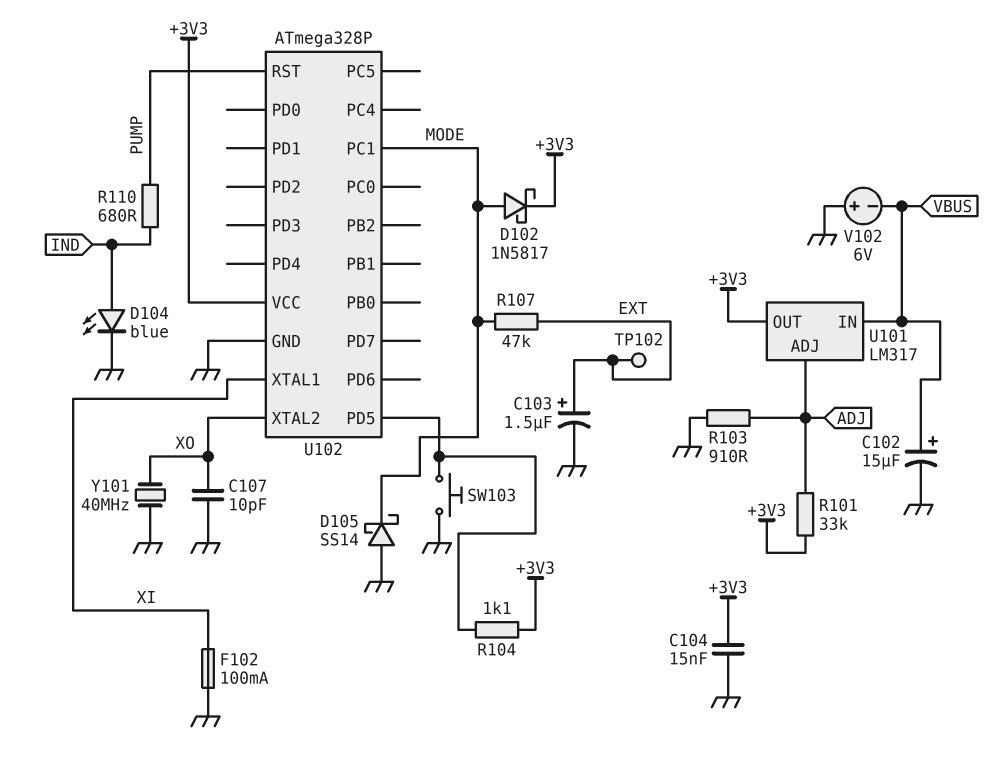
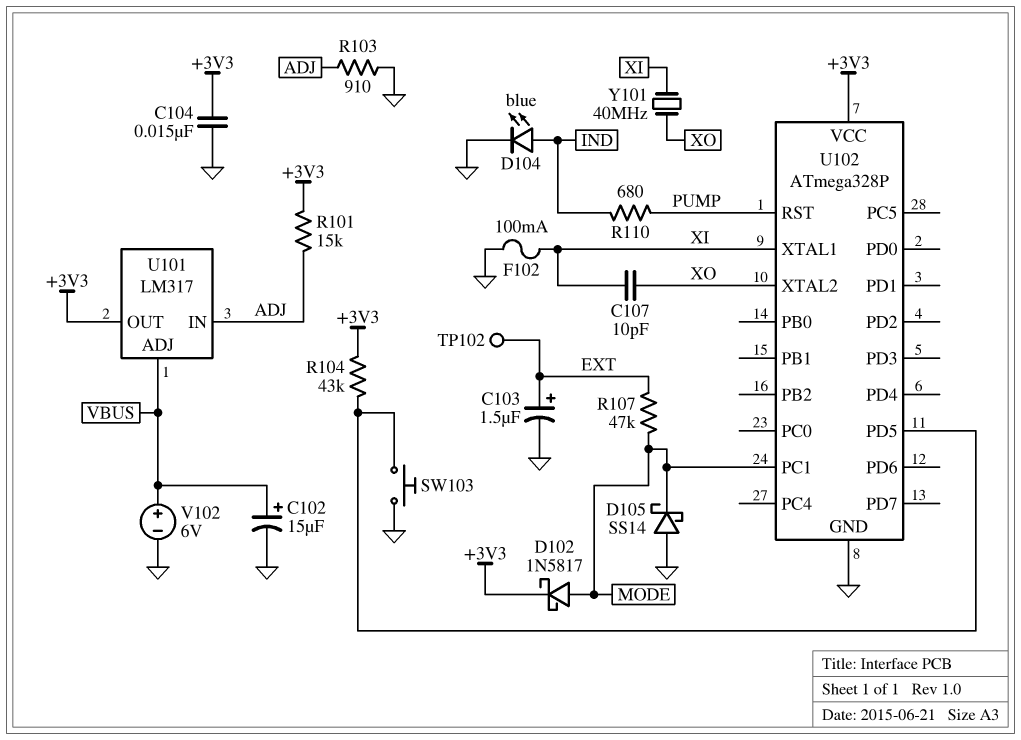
C107: 10pF (GND, XO) -> 10pF (XI, XO)
R101: 33k (+3V3, ADJ) -> 15k (+3V3, ADJ)
R104: 1.1k (+3V3, U102/PD5) -> 43k (+3V3, U102/PD5)
U101 pin ADJ: ADJ -> VBUS
U101 pin IN: VBUS -> ADJ
V102: 6V (plus GND, minus VBUS) -> 6V (plus VBUS, minus GND)
Y101: 40MHz (GND, XO) -> 40MHz (XI, XO)

